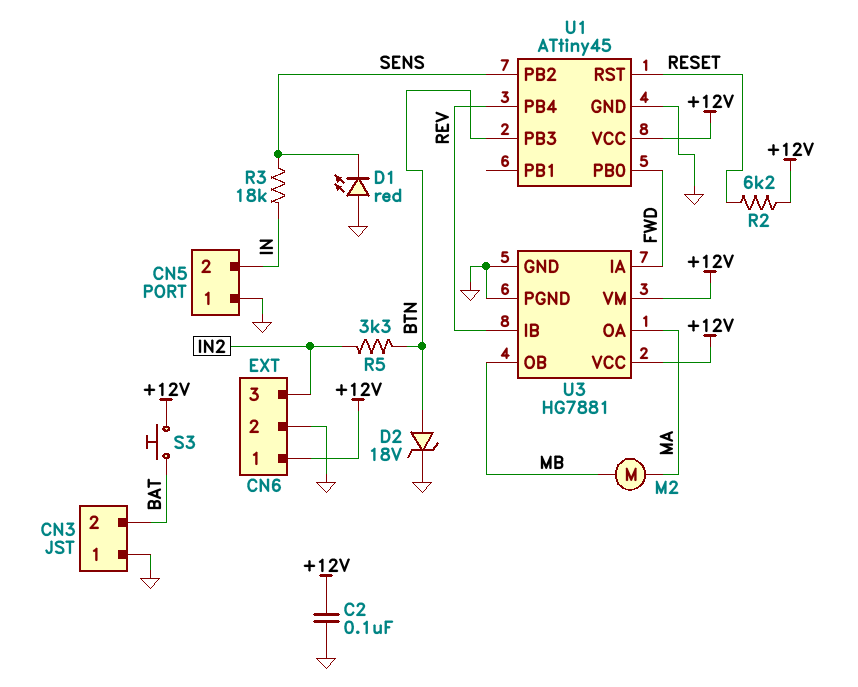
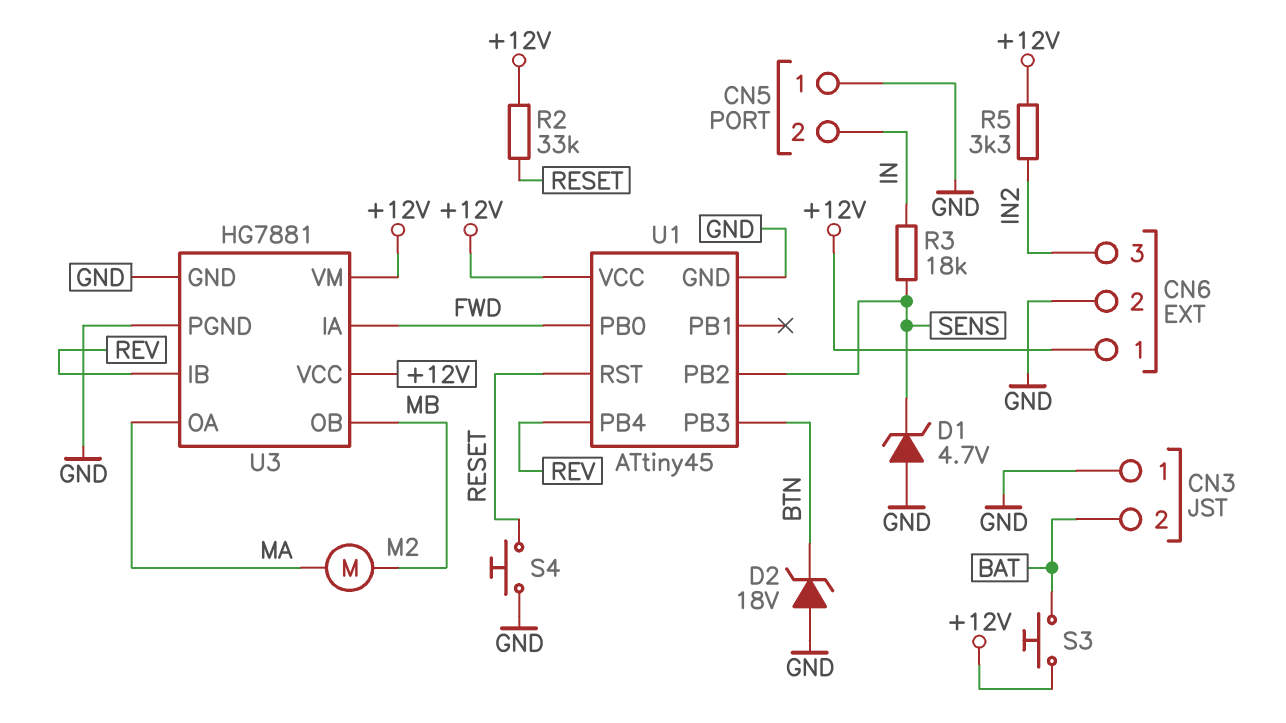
C2: 100nF (+12V, GND) -> none
D1: LED red (A GND, K SENS) -> zener 4.7V (A GND, K SENS)
D2: zener 18V (A BTN, K GND) -> zener 18V (A GND, K BTN)
R2: 6.2k (+12V, RESET) -> 33k (+12V, RESET)
R5: 3.3k (BTN, IN2) -> 3.3k (+12V, IN2)
S4: none -> button (GND, RESET)

